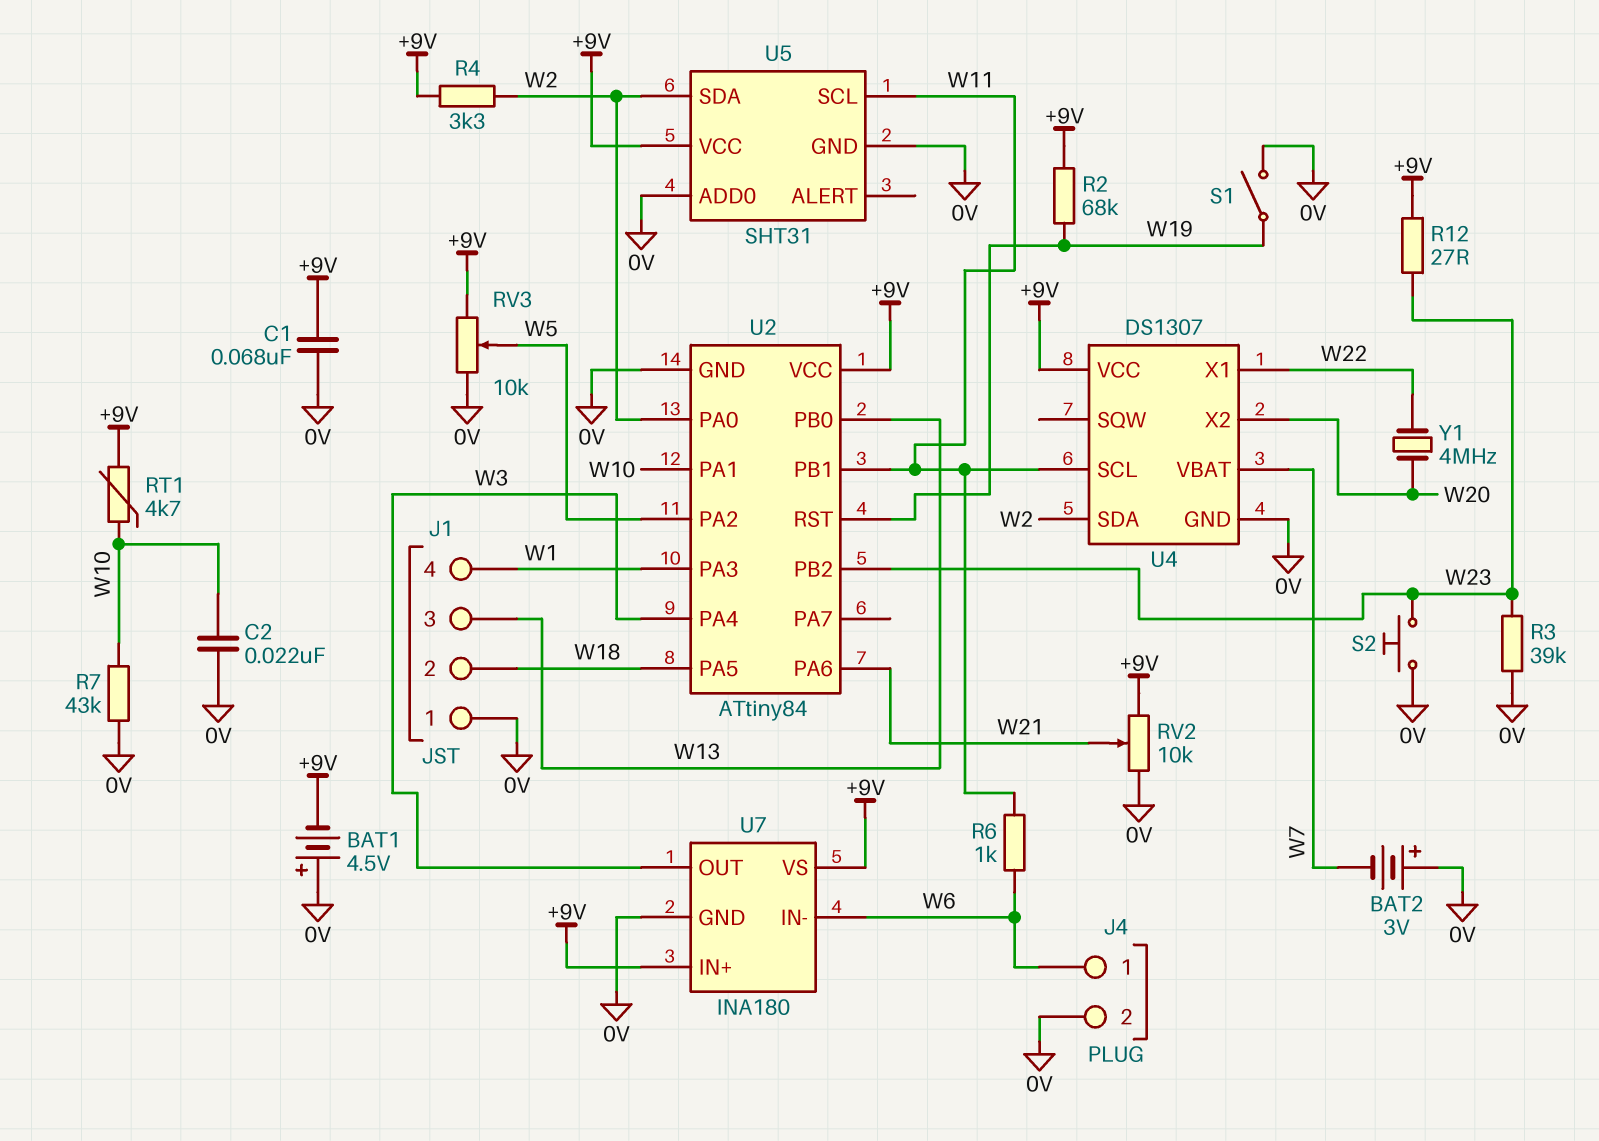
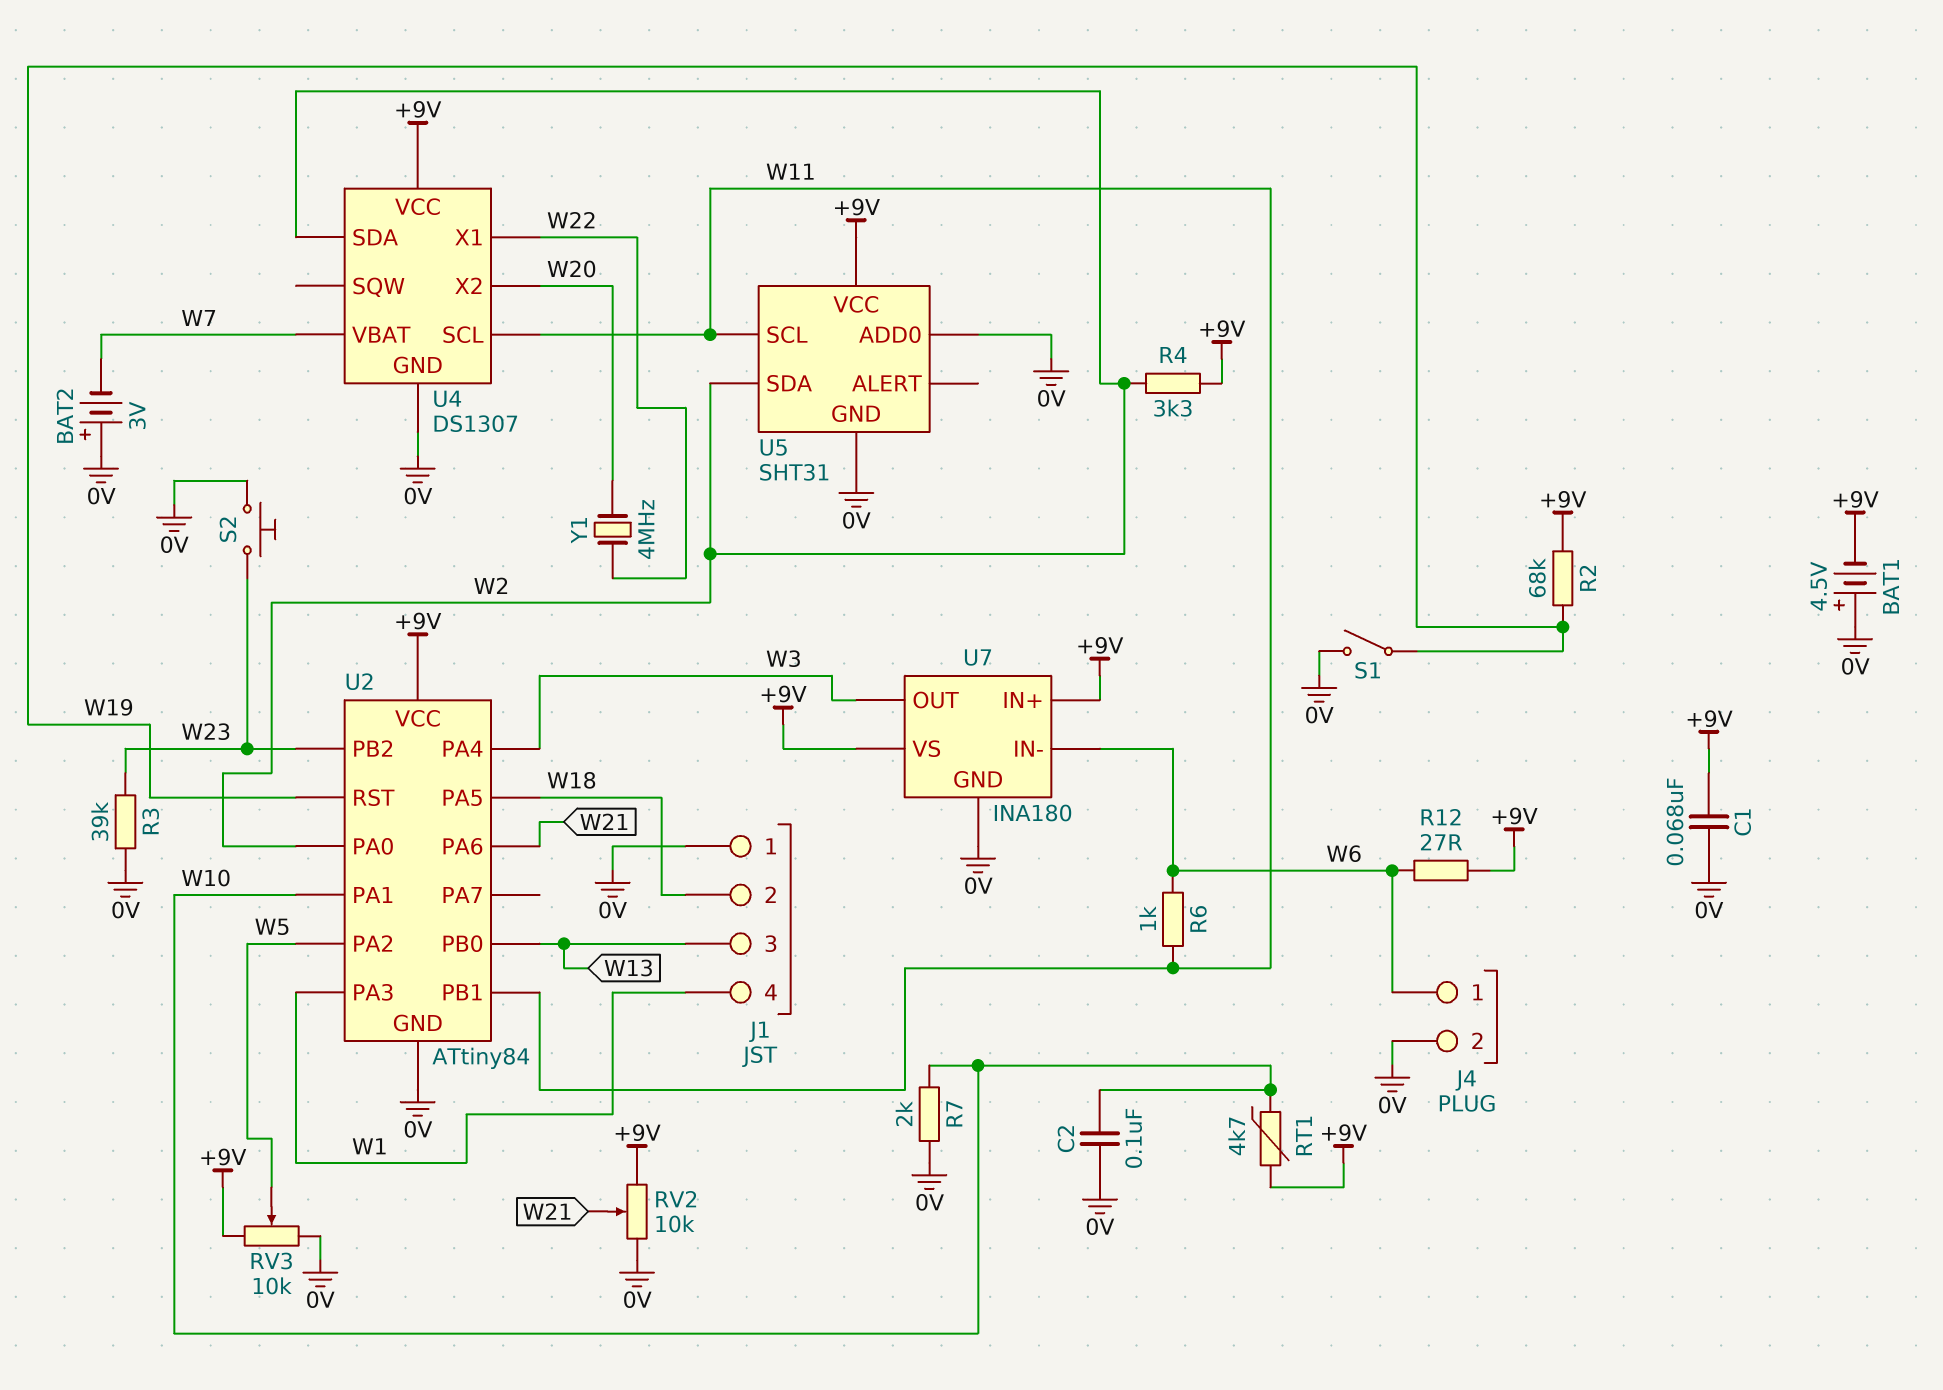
C2: 22nF (0V, W10) -> 100nF (0V, W10)
R7: 43k (0V, W10) -> 2k (0V, W10)
R12: 27 (+9V, W23) -> 27 (+9V, W6)

